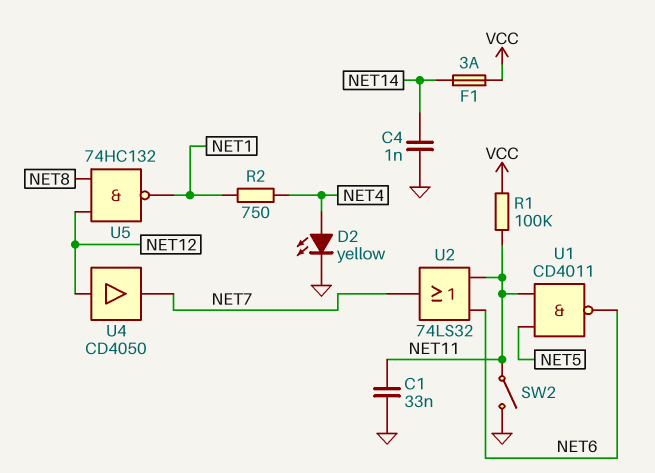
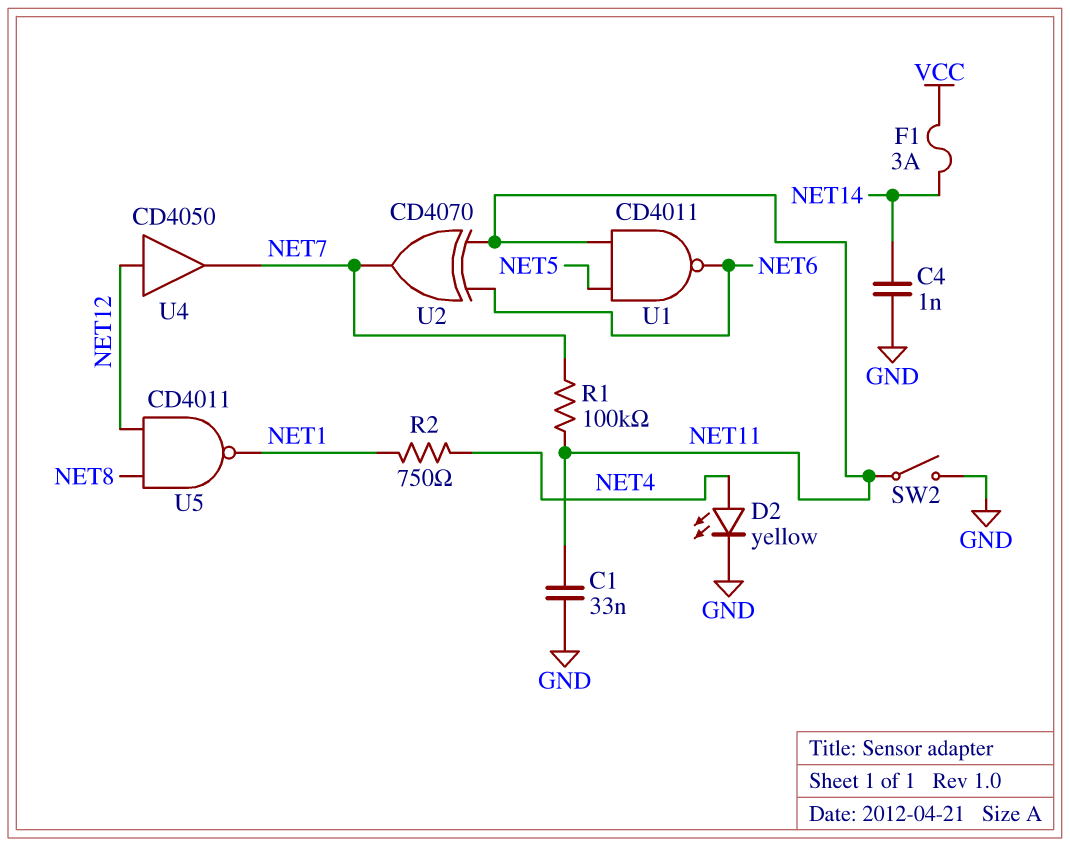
R1: 100k (NET11, VCC) -> 100k (NET7, NET11)
U2: OR 74LS32 (in NET6, in NET11, out NET7) -> XOR CD4070 (in NET6, in NET11, out NET7)
U5: NAND 74HC132 (in NET8, in NET12, out NET1) -> NAND CD4011 (in NET8, in NET12, out NET1)

